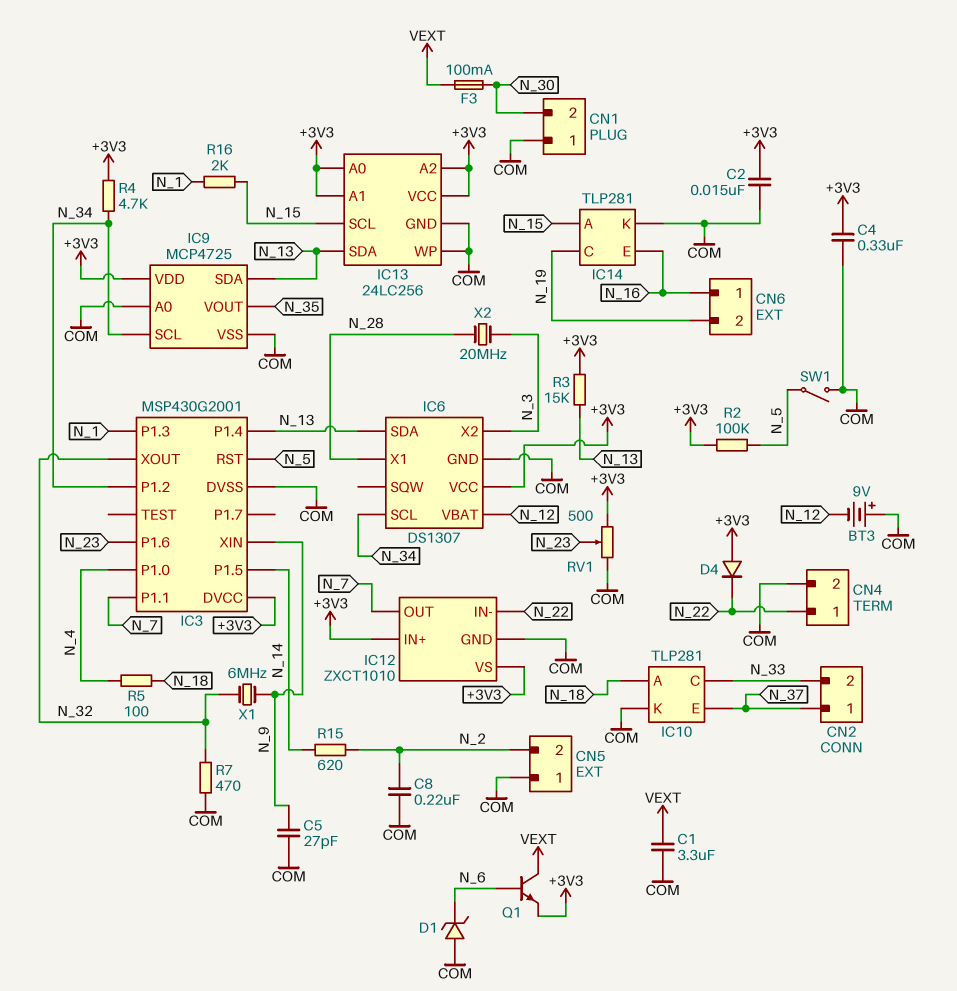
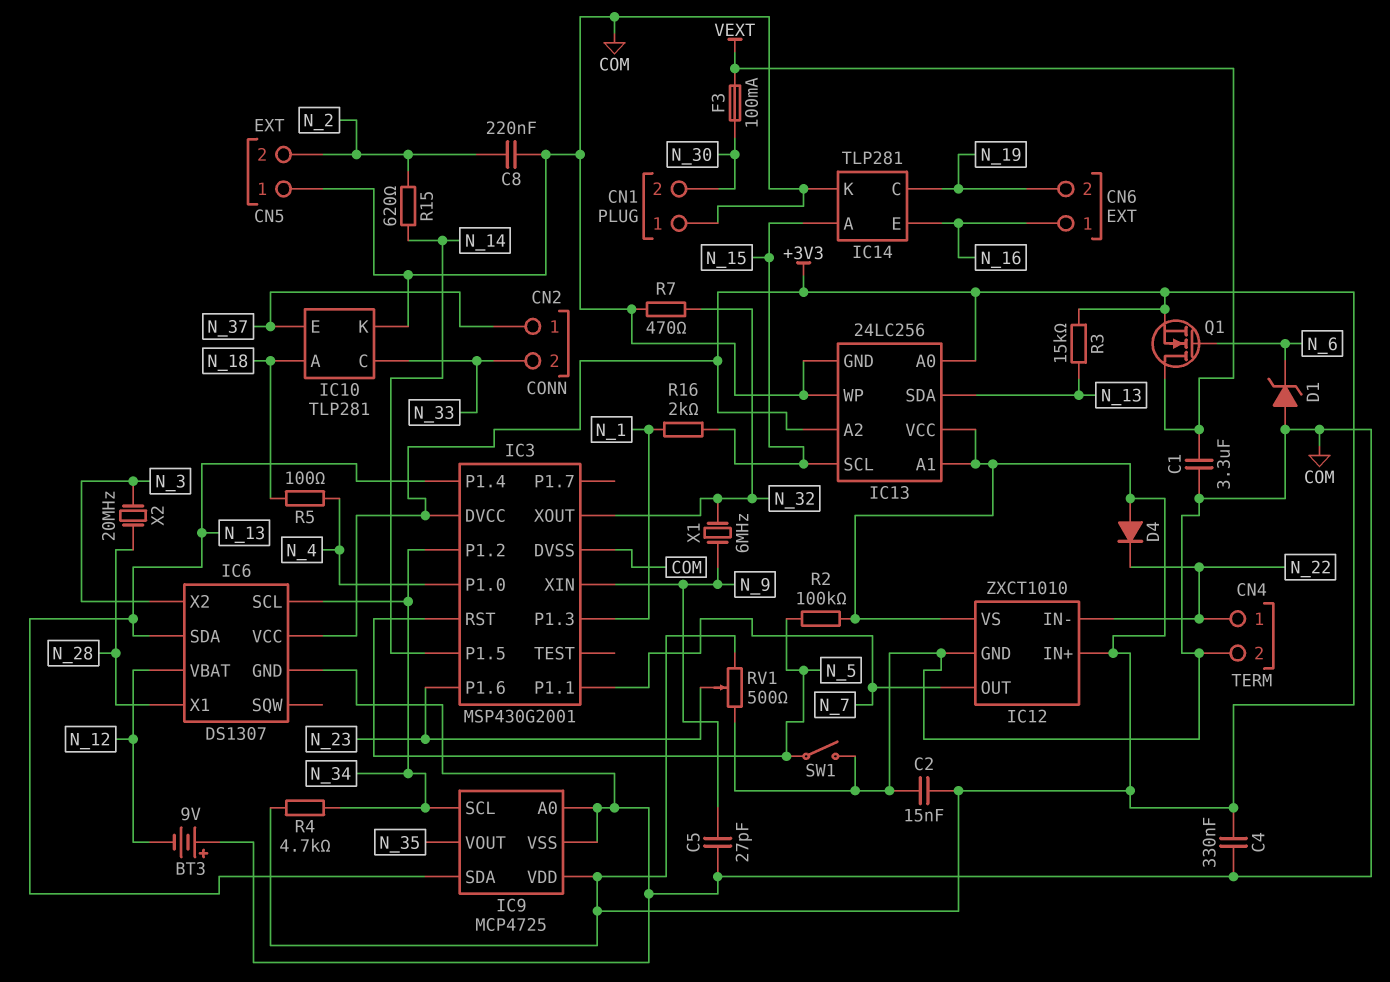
Q1: NPN (B N_6, C VEXT, E +3V3) -> NMOS (G N_6, D VEXT, S +3V3)

